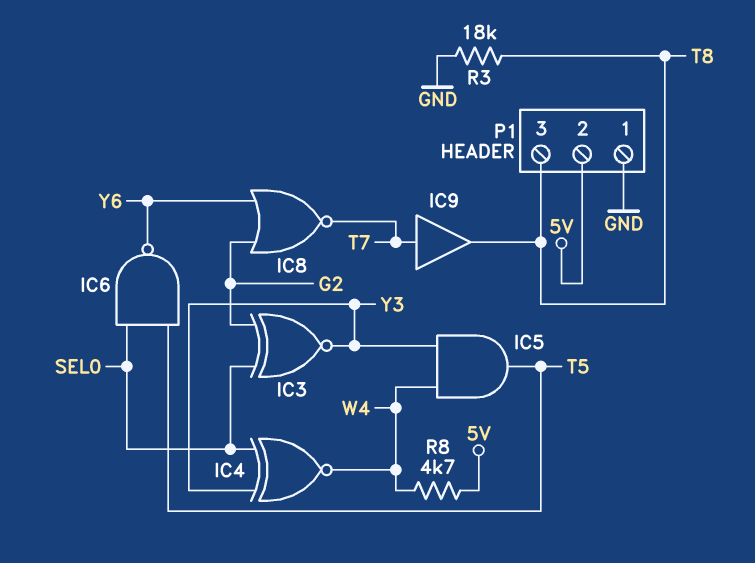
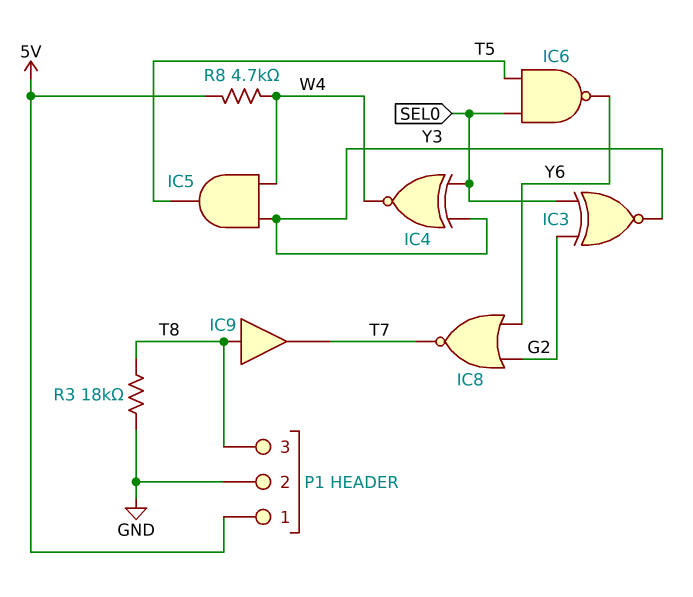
IC9: buffer (in T7, out T8) -> buffer (in T8, out T7)
P1 pin 1: GND -> 5V
P1 pin 2: 5V -> GND

